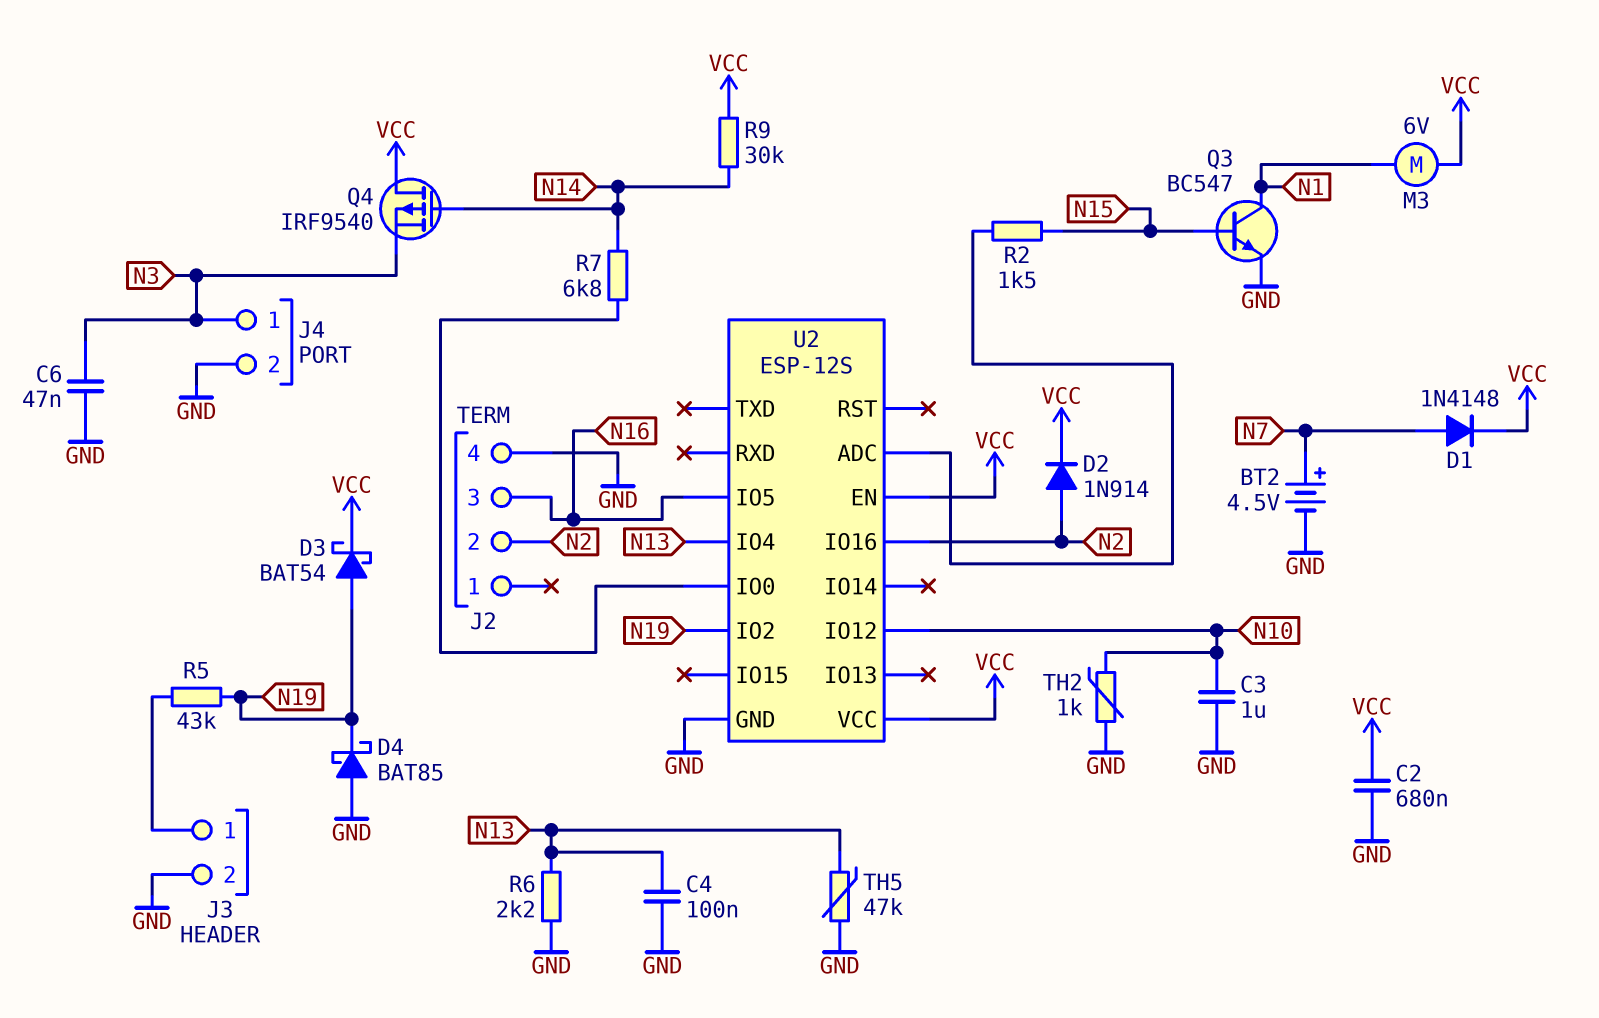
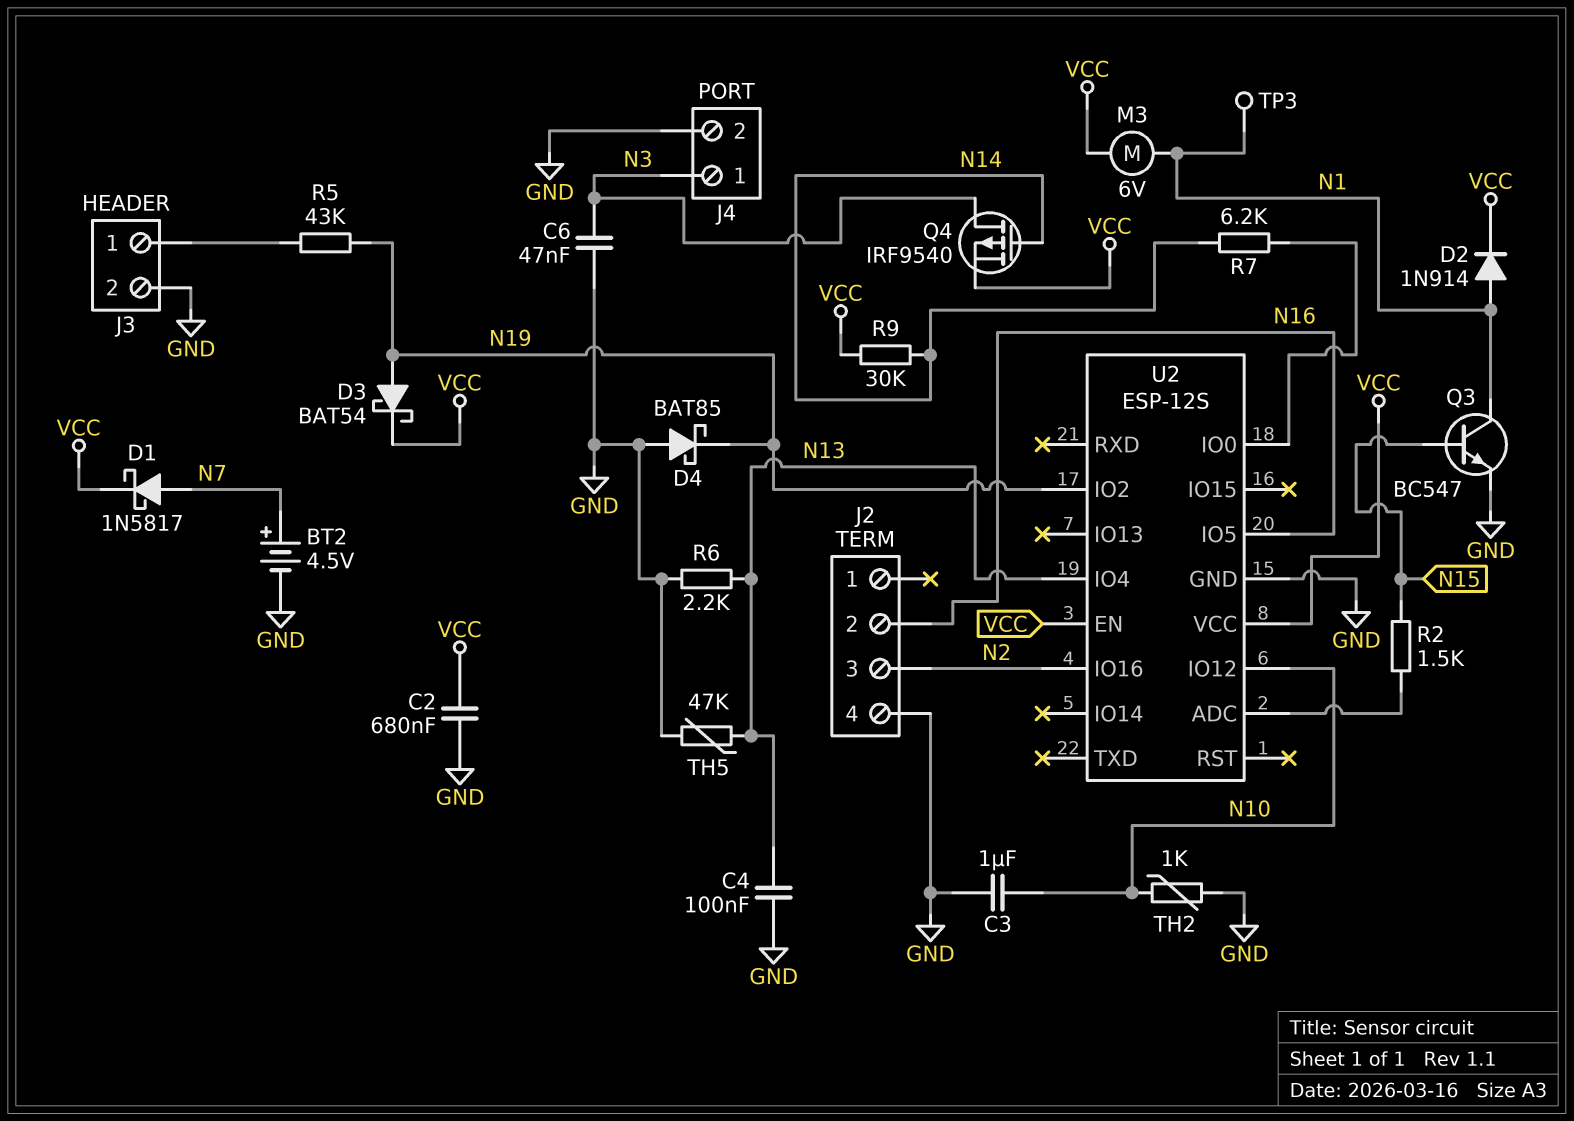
D1: diode 1N4148 (A N7, K VCC) -> schottky 1N5817 (A N7, K VCC)
D2: diode 1N914 (A N2, K VCC) -> diode 1N914 (A N1, K VCC)
J2 pin 2: N2 -> N16
J2 pin 3: N16 -> N2
Q4: PMOS IRF9540 (G N14, D VCC, S N3) -> PMOS IRF9540 (G N14, D N3, S VCC)
R7: 6.8k (N14, U2/IO0) -> 6.2k (N14, U2/IO0)
TP3: none -> test point (N1)

